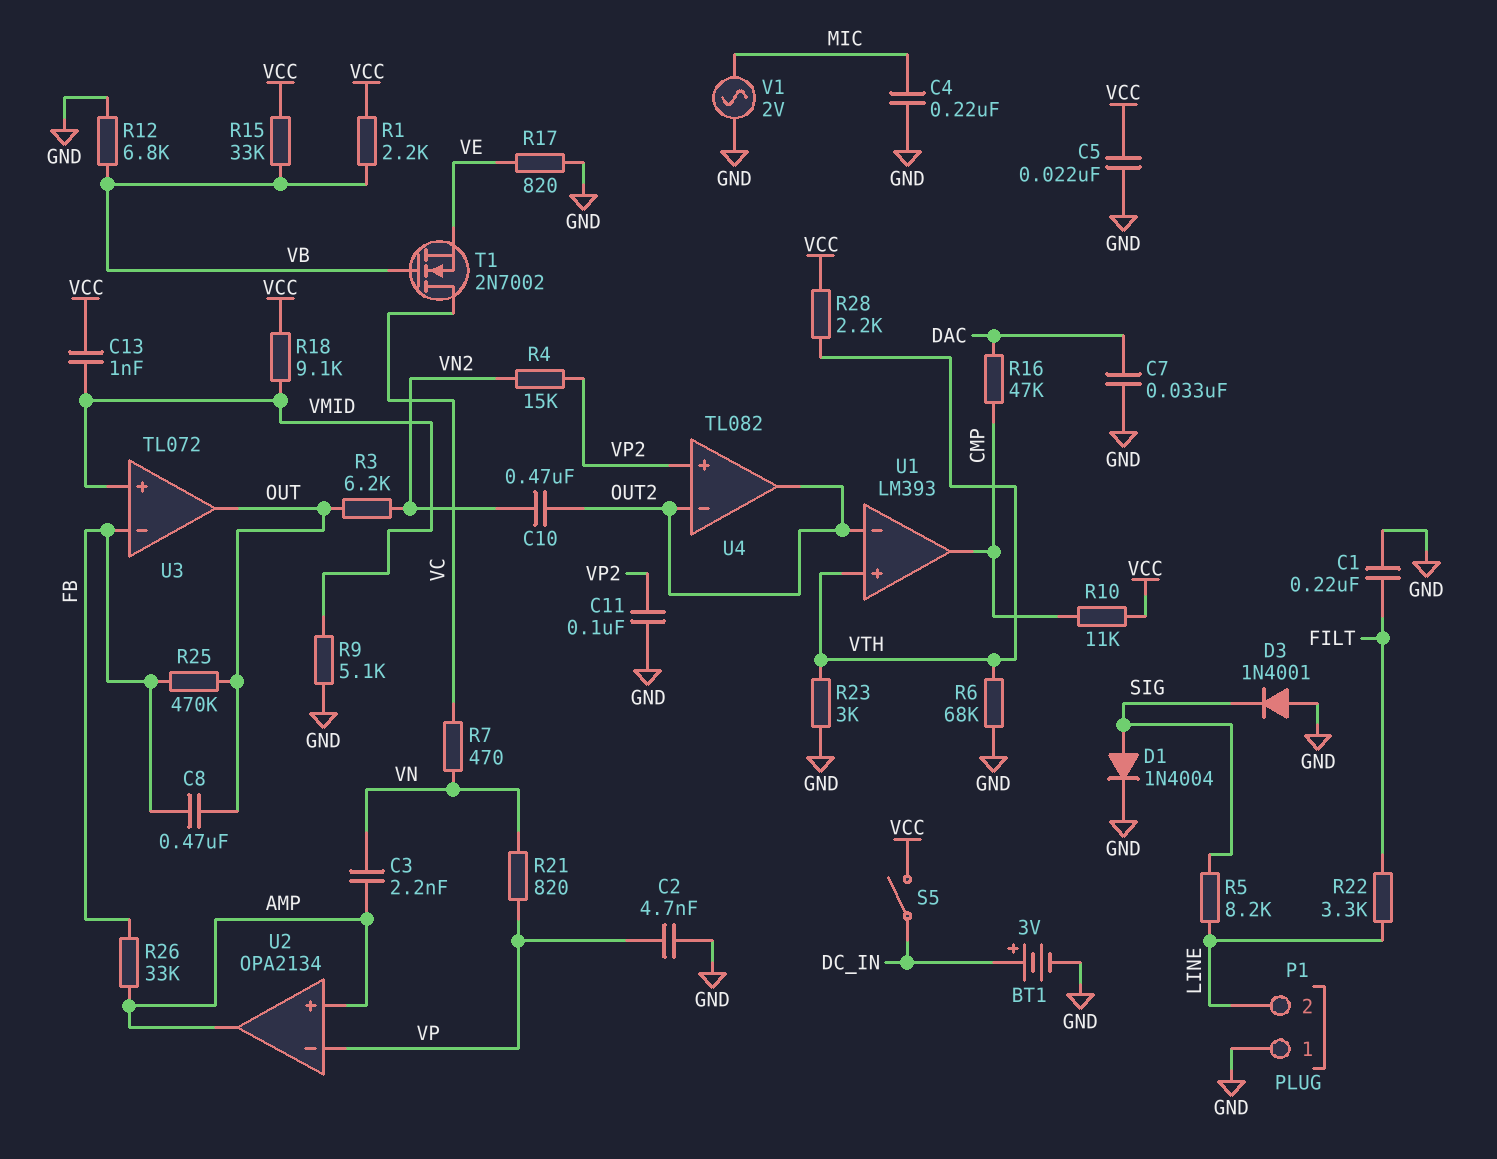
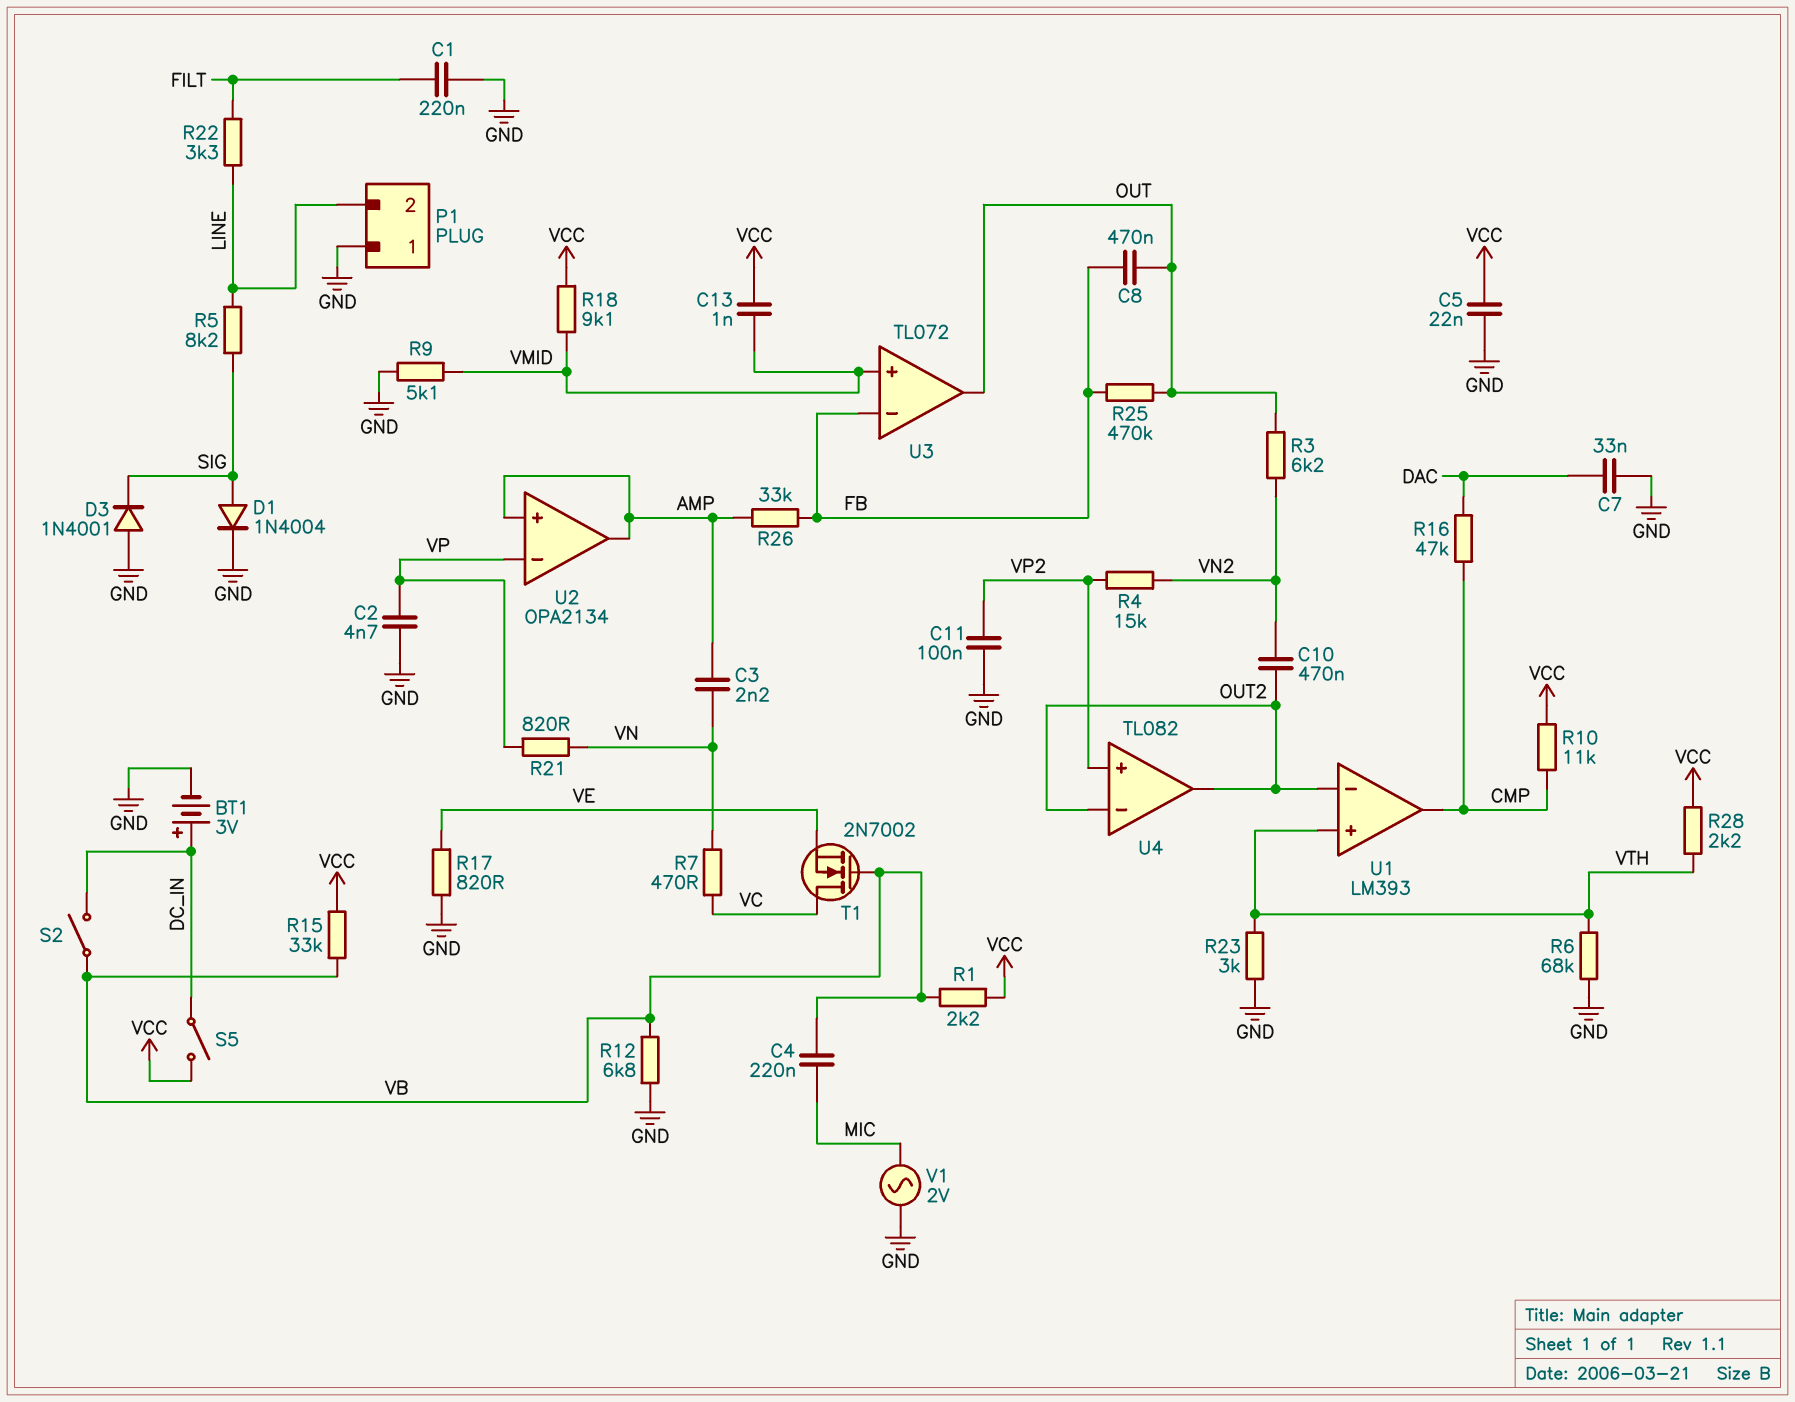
C4: 220nF (GND, MIC) -> 220nF (MIC, VB)
S2: none -> switch (DC_IN, VB)

